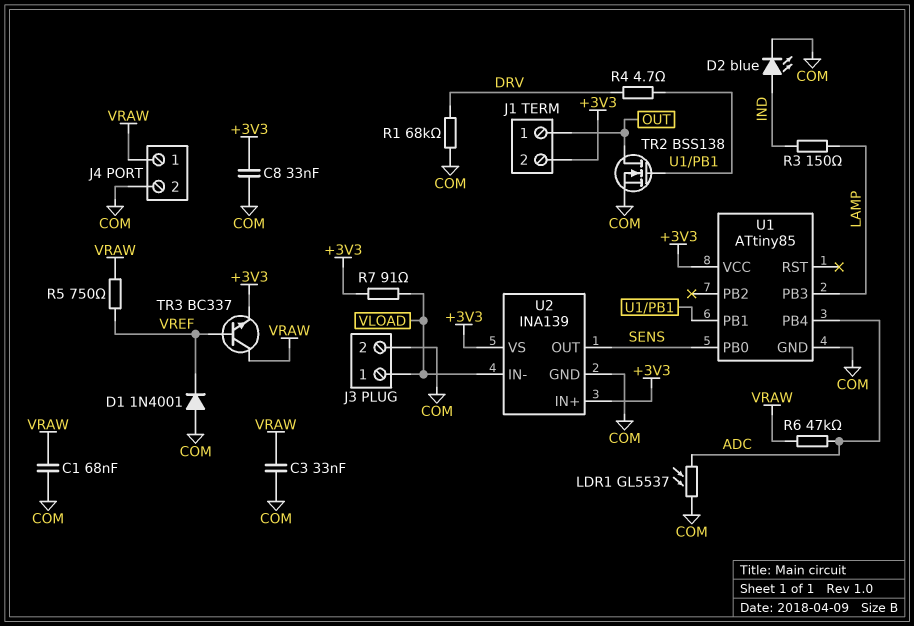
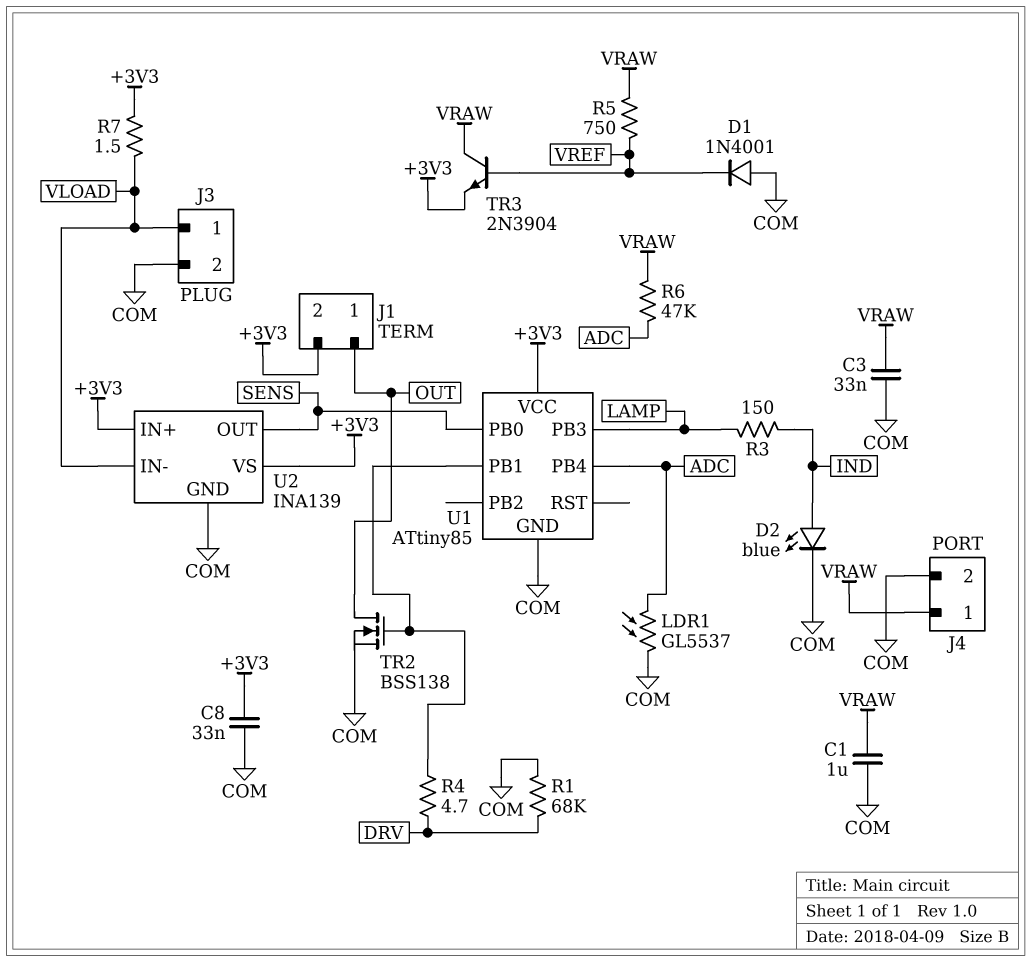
C1: 68nF (COM, VRAW) -> 1uF (COM, VRAW)
R7: 91 (+3V3, VLOAD) -> 1.5 (+3V3, VLOAD)
TR3: NPN BC337 (B VREF, C VRAW, E +3V3) -> NPN 2N3904 (B VREF, C VRAW, E +3V3)

